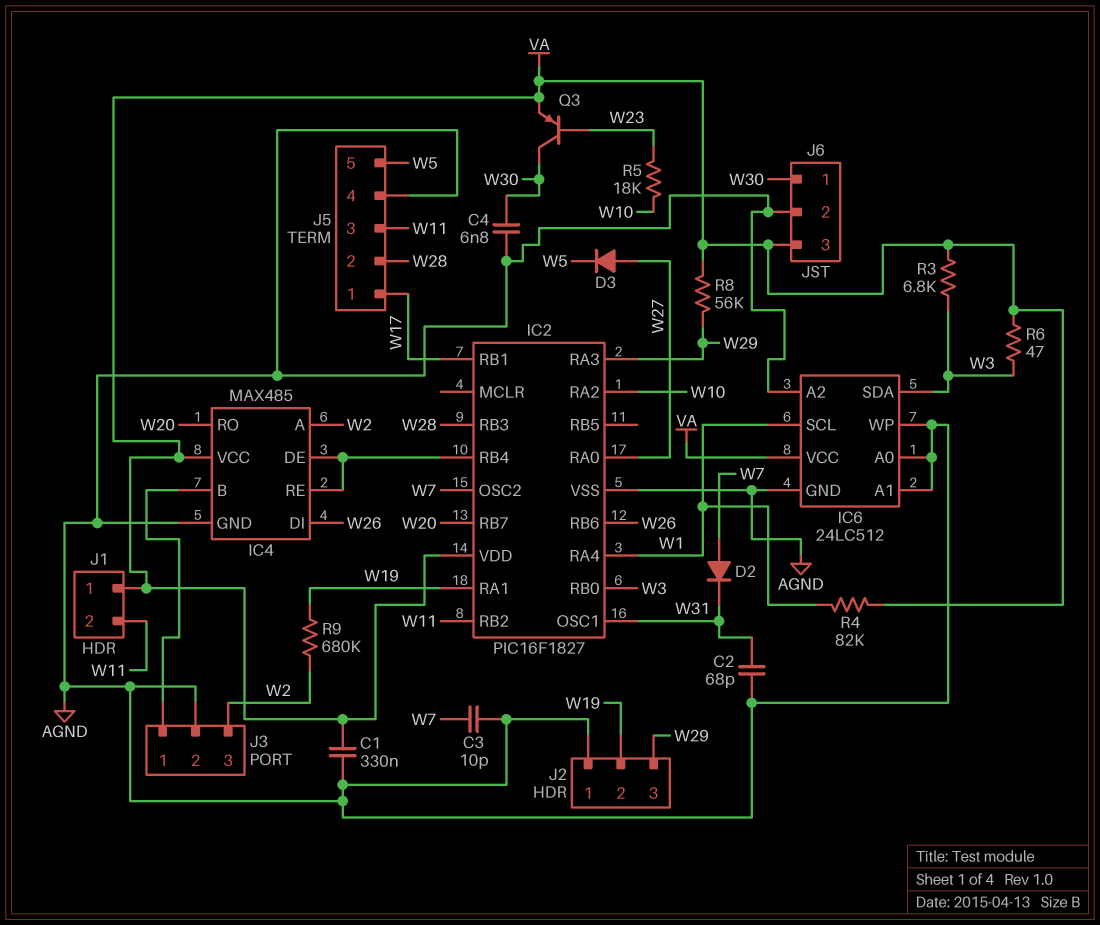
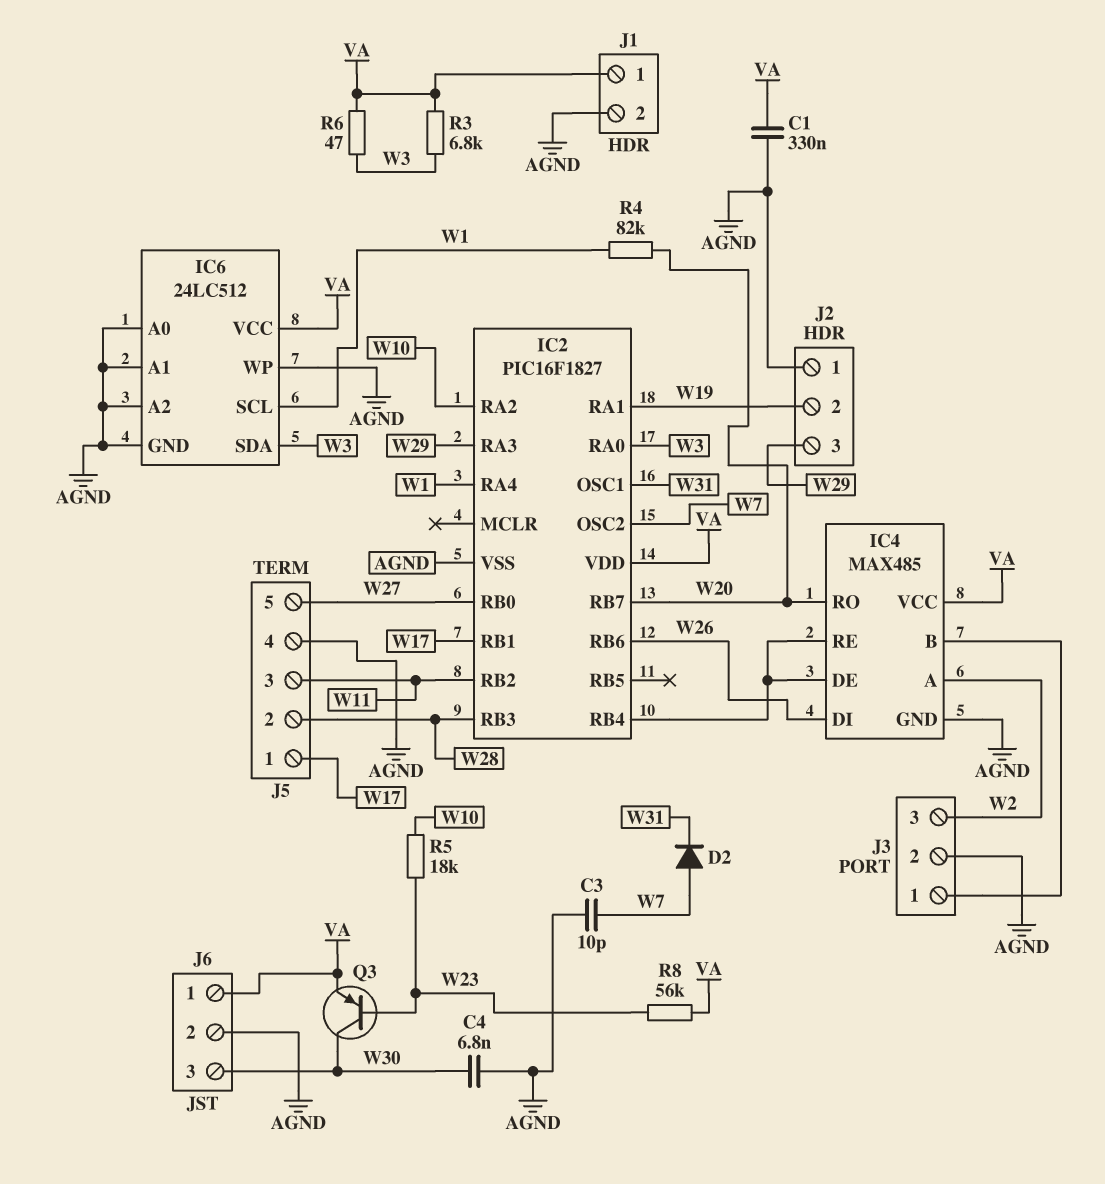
C2: 68pF (AGND, W31) -> none
D3: diode (A W27, K W5) -> none
IC2 pin RA0: W27 -> W3
IC2 pin RB0: W3 -> W27
J1 pin 2: W11 -> AGND
J5 pin 5: W5 -> W27
J6 pin 1: W30 -> VA
J6 pin 3: VA -> W30
R4: 82k (VA, W1) -> 82k (W1, W20)
R8: 56k (VA, W29) -> 56k (VA, W23)
R9: 680k (W2, W19) -> none

